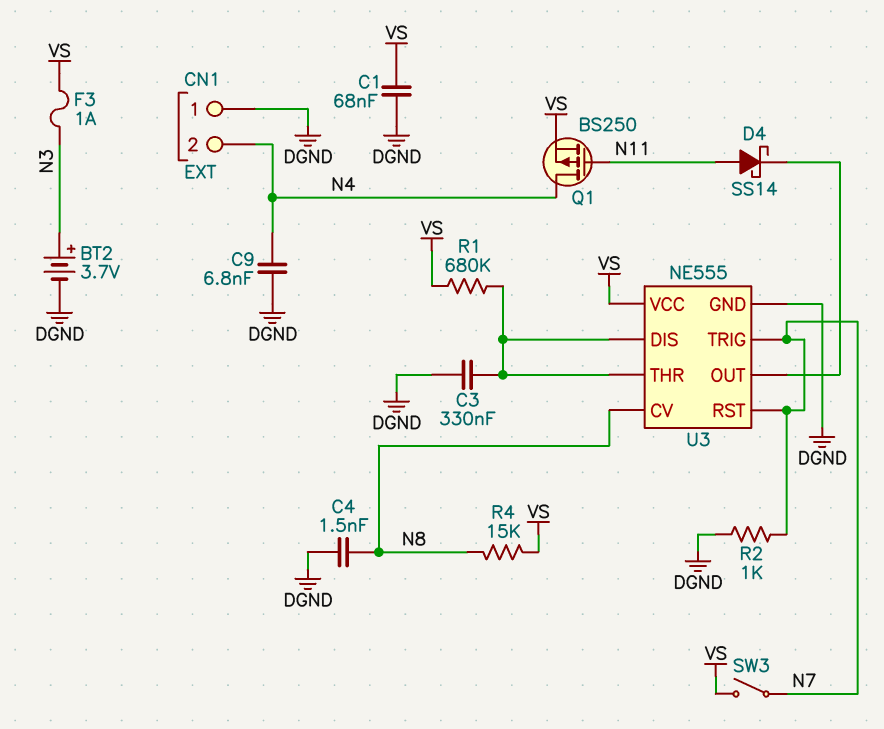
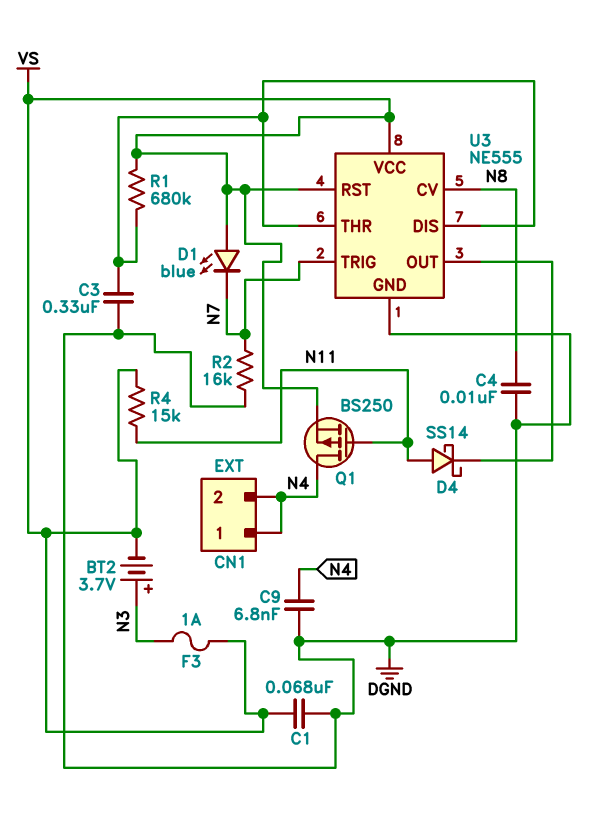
BT2: 3.7V (plus N3, minus DGND) -> 3.7V (plus N3, minus VS)
C4: 1.5nF (DGND, N8) -> 10nF (DGND, N8)
CN1 pin 1: DGND -> N4
D1: none -> LED blue (A VS, K N7)
R2: 1k (DGND, N7) -> 16k (DGND, N7)
R4: 15k (N8, VS) -> 15k (N11, VS)
SW3: switch (N7, VS) -> none
U3 pin RST: N7 -> VS

